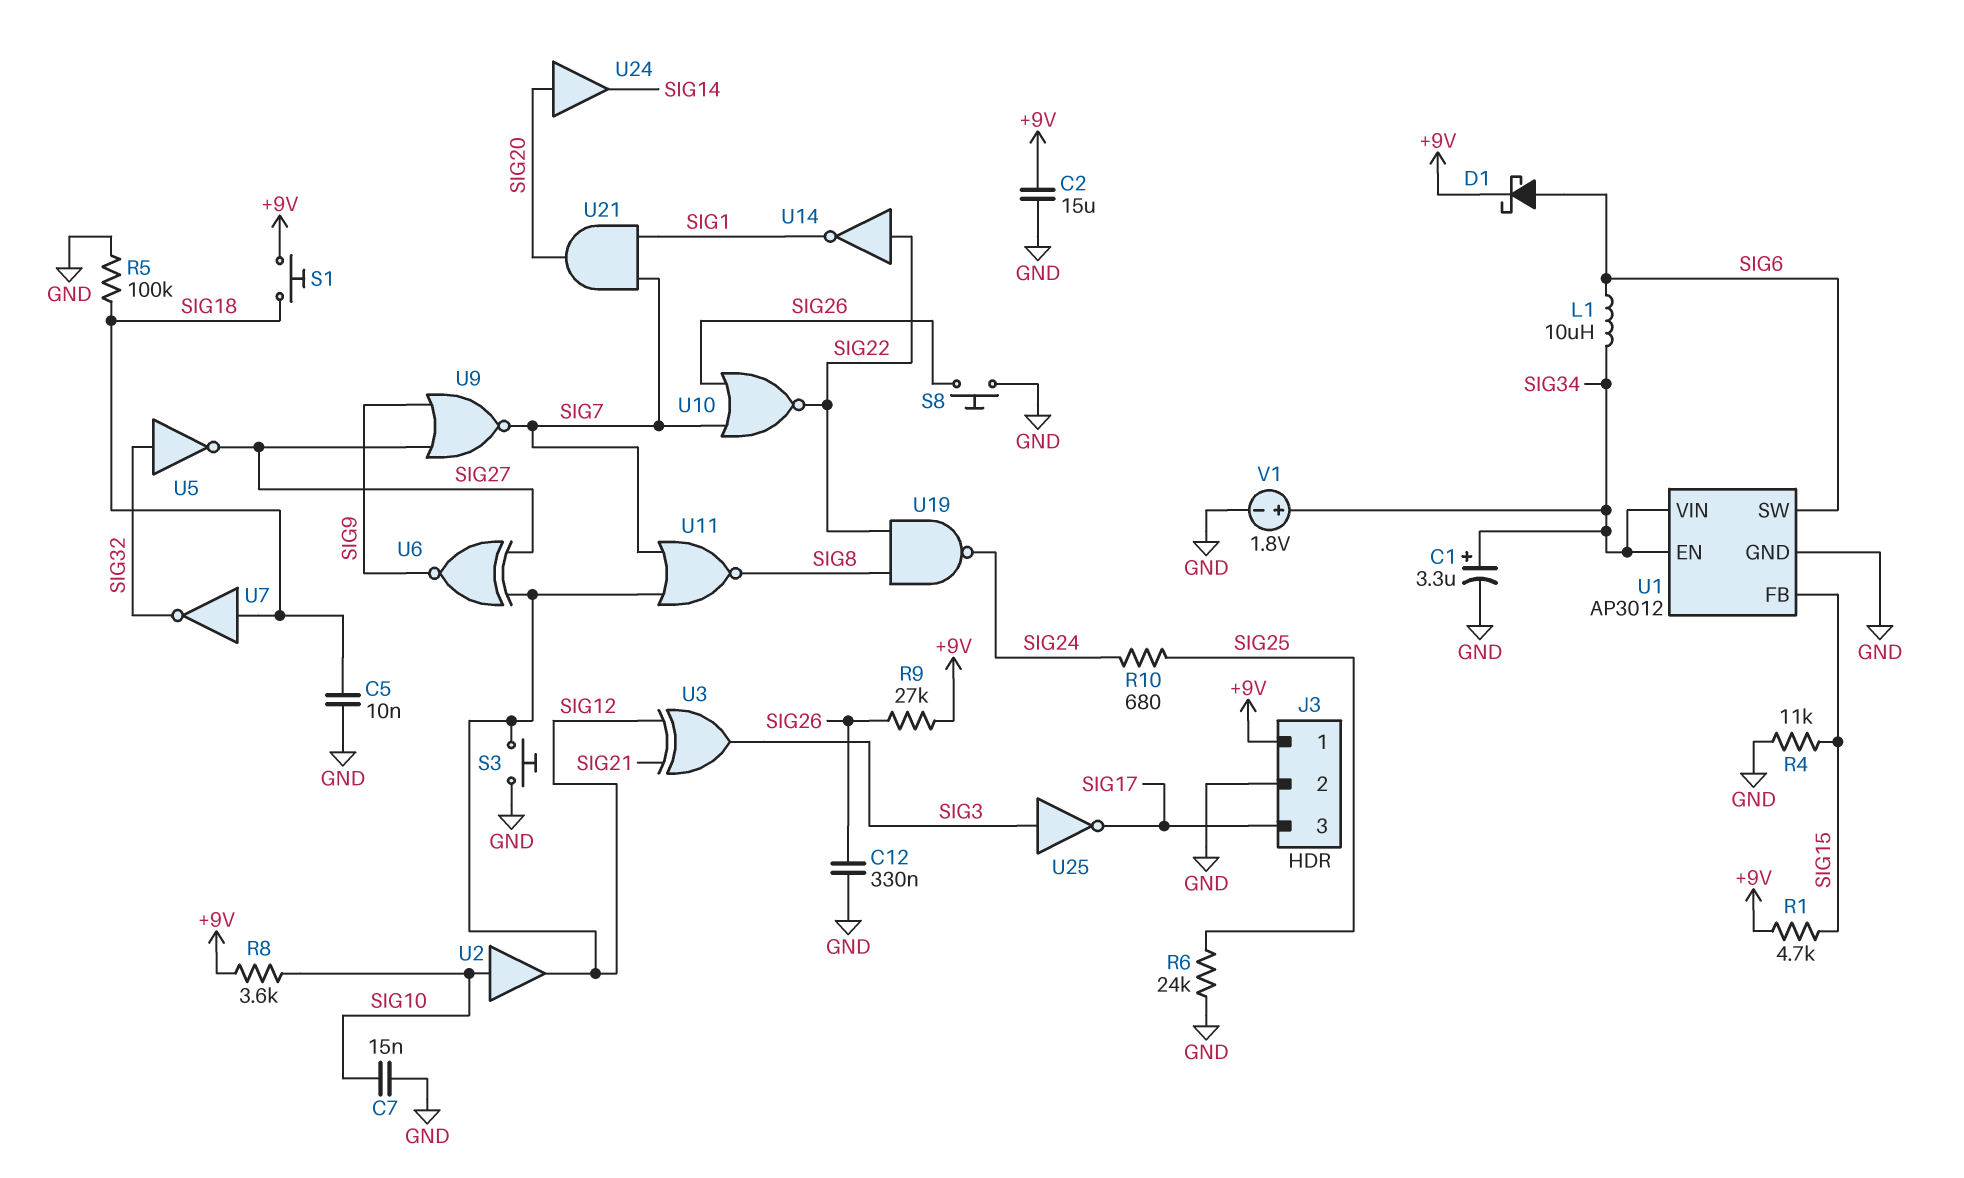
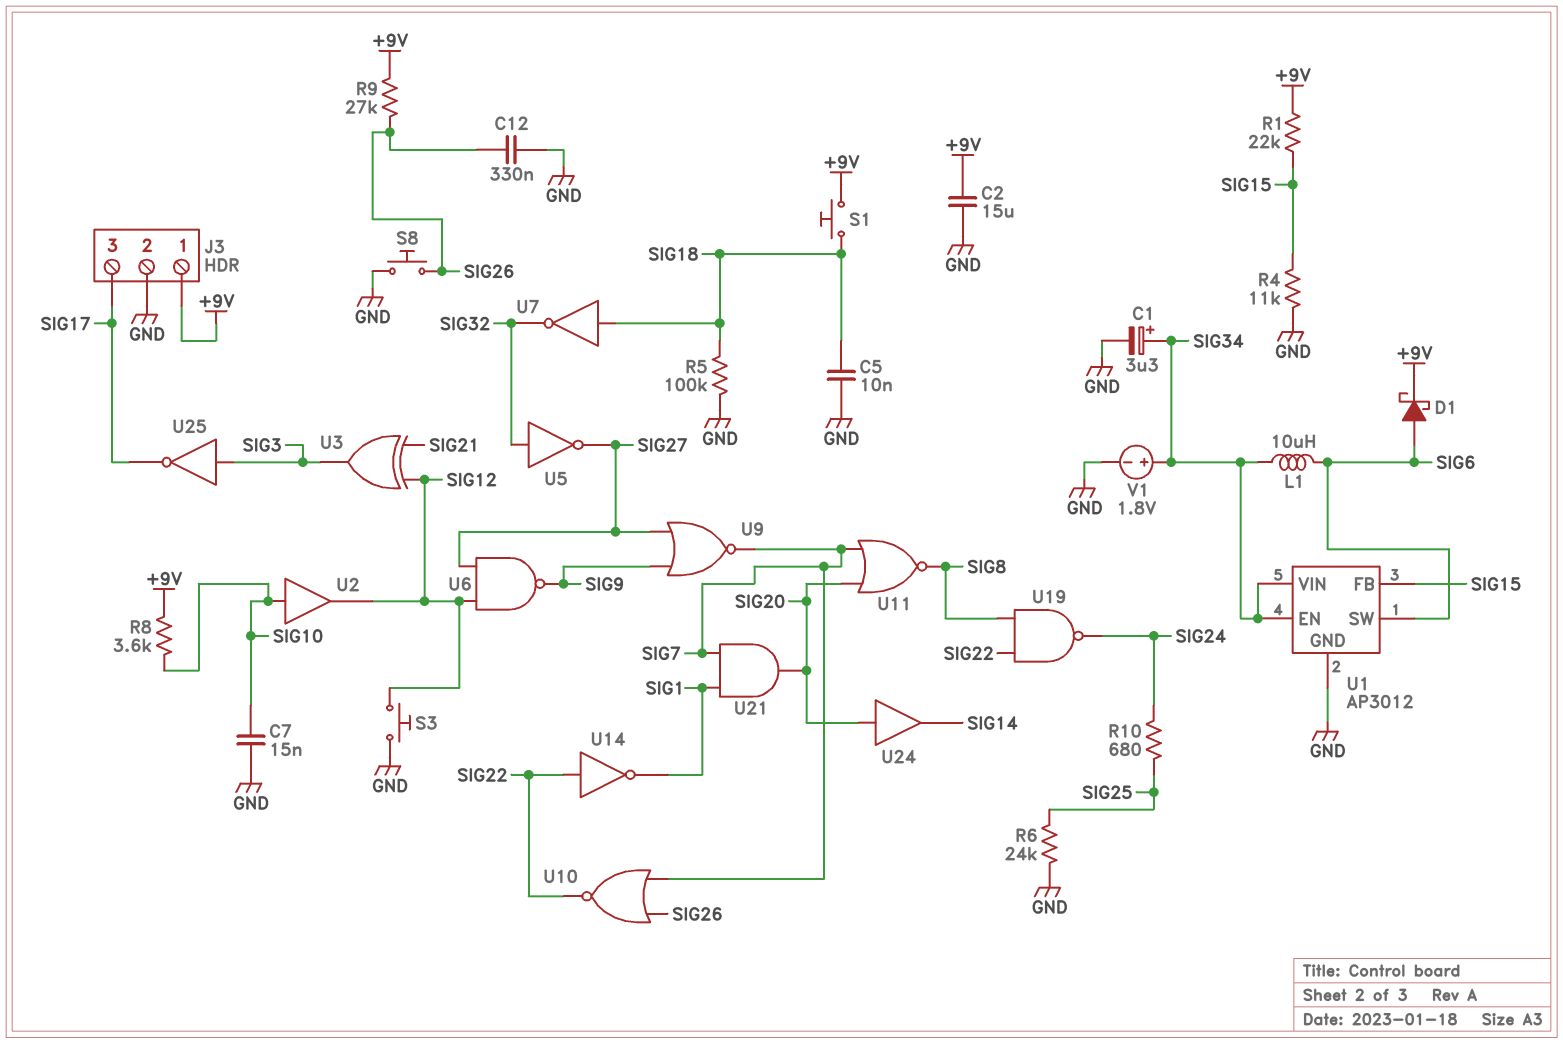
R1: 4.7k (+9V, SIG15) -> 22k (+9V, SIG15)
U6: XNOR (in SIG12, in SIG27, out SIG9) -> NAND (in SIG12, in SIG27, out SIG9)
U11: NOR (in SIG7, in SIG12, out SIG8) -> NOR (in SIG7, in SIG20, out SIG8)

